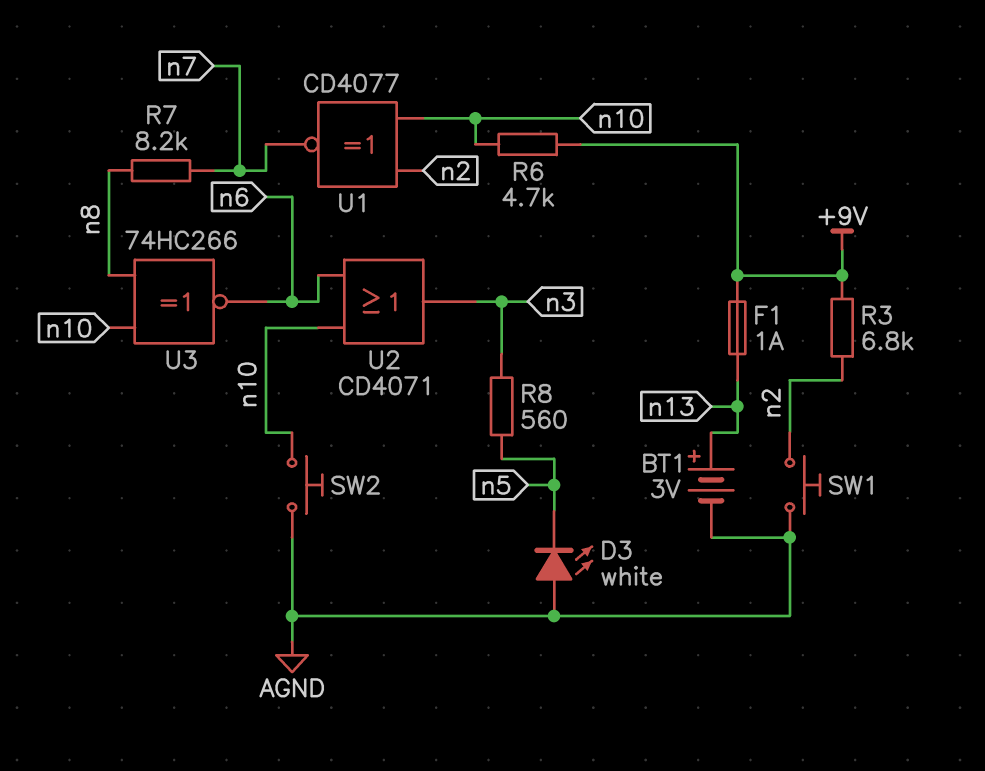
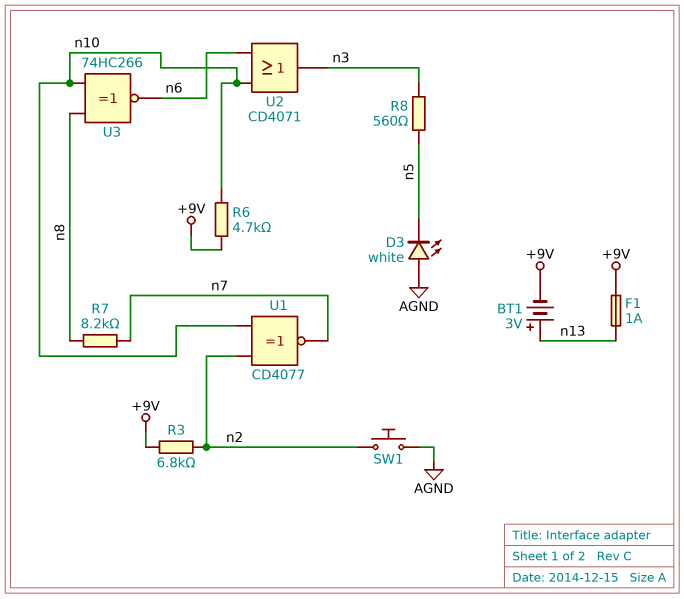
BT1: 3V (plus n13, minus AGND) -> 3V (plus n13, minus +9V)
SW2: button (AGND, n10) -> none

